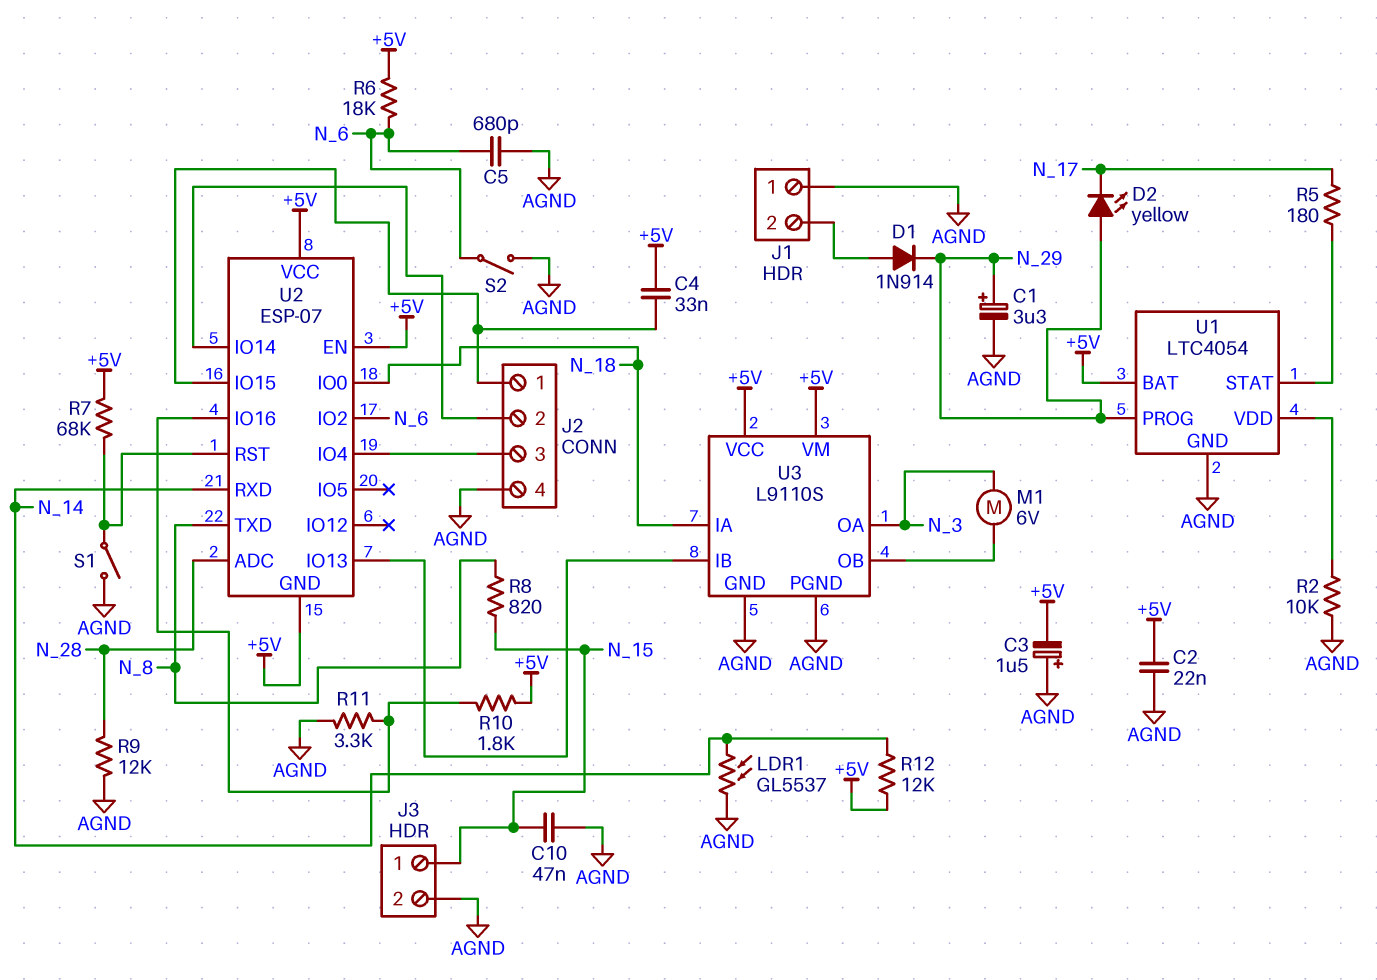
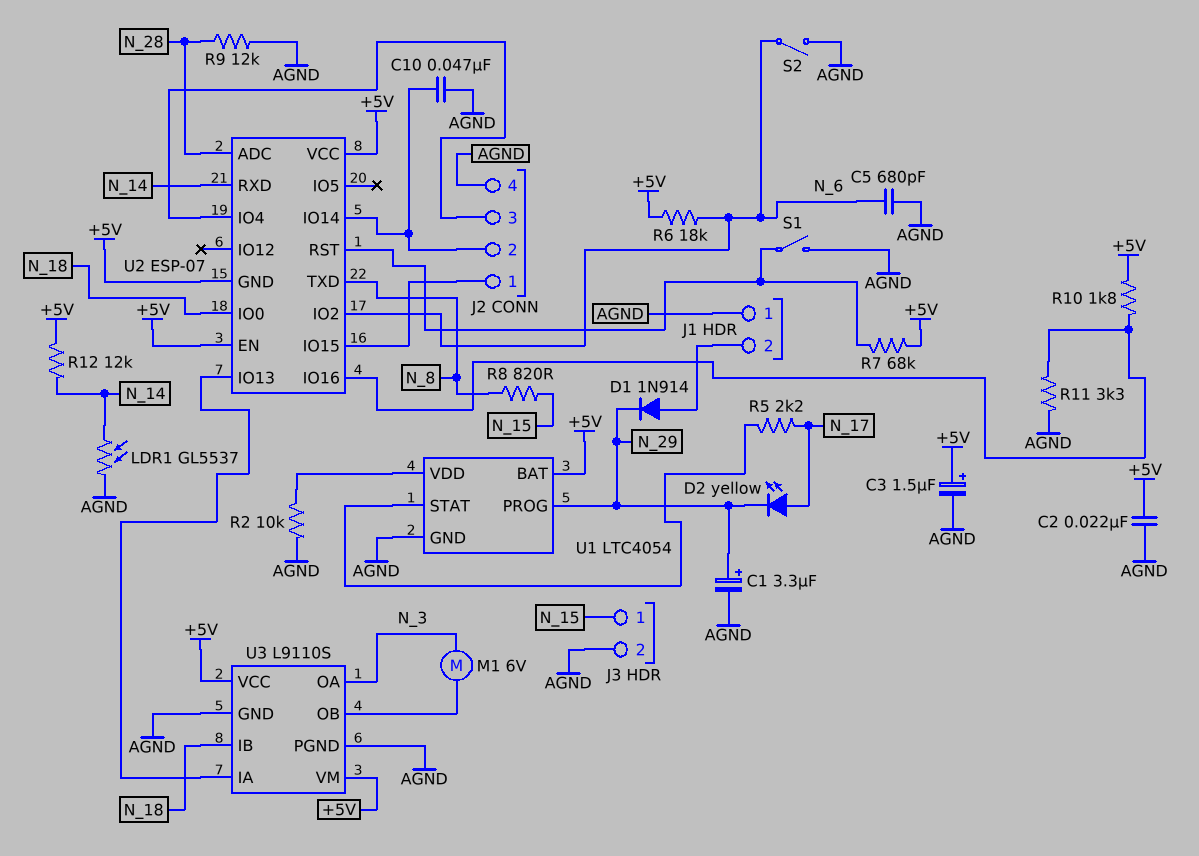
C3: 1.5uF (plus AGND, minus +5V) -> 1.5uF (plus +5V, minus AGND)
C4: 33nF (+5V, J2/1) -> none
C10: 47nF (AGND, N_15) -> 47nF (AGND, J2/2)
D2: LED yellow (A N_29, K N_17) -> LED yellow (A N_17, K N_29)
R5: 180 (N_17, U1/STAT) -> 2.2k (N_17, U1/STAT)
U3 pin IA: N_18 -> U2/IO13
U3 pin IB: U2/IO13 -> N_18

